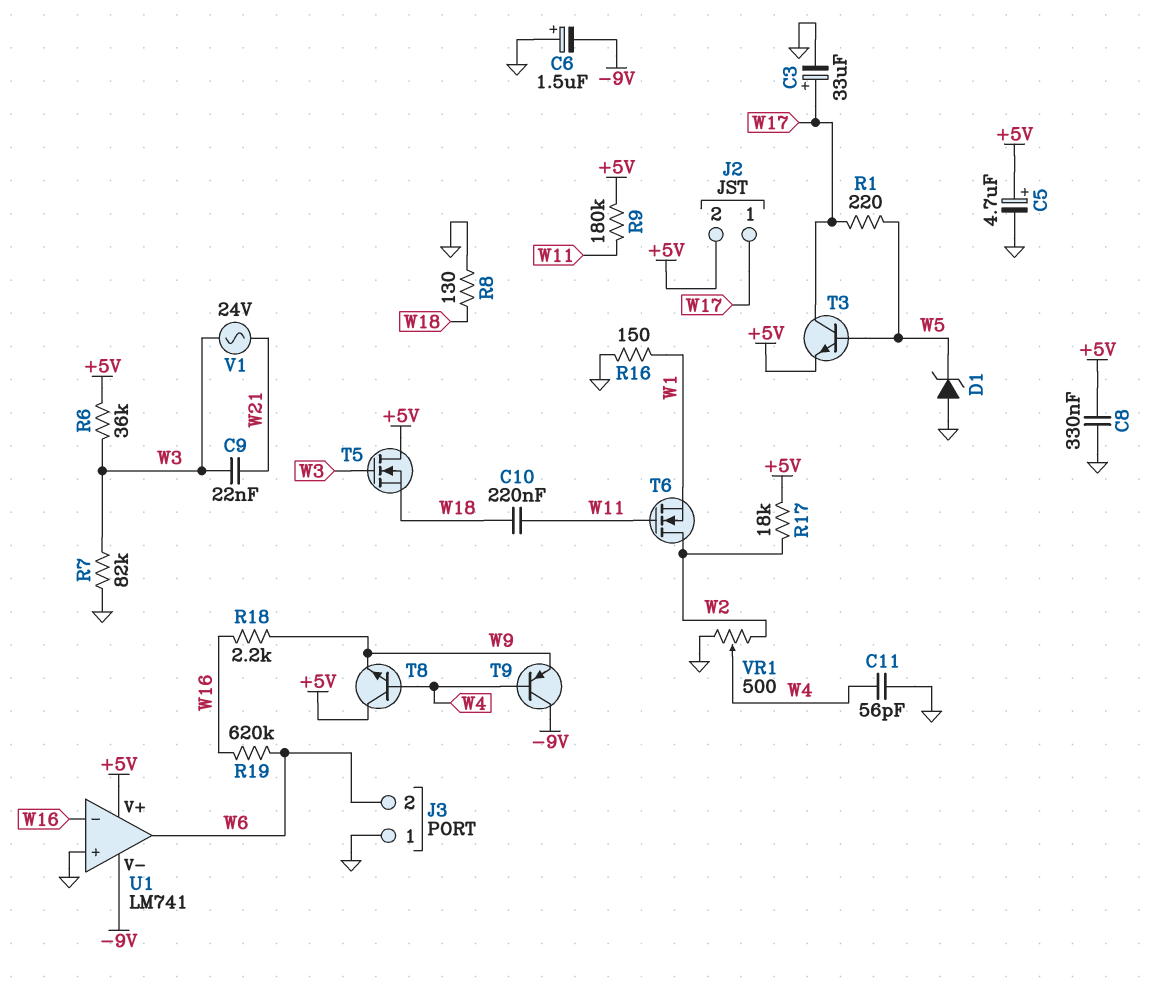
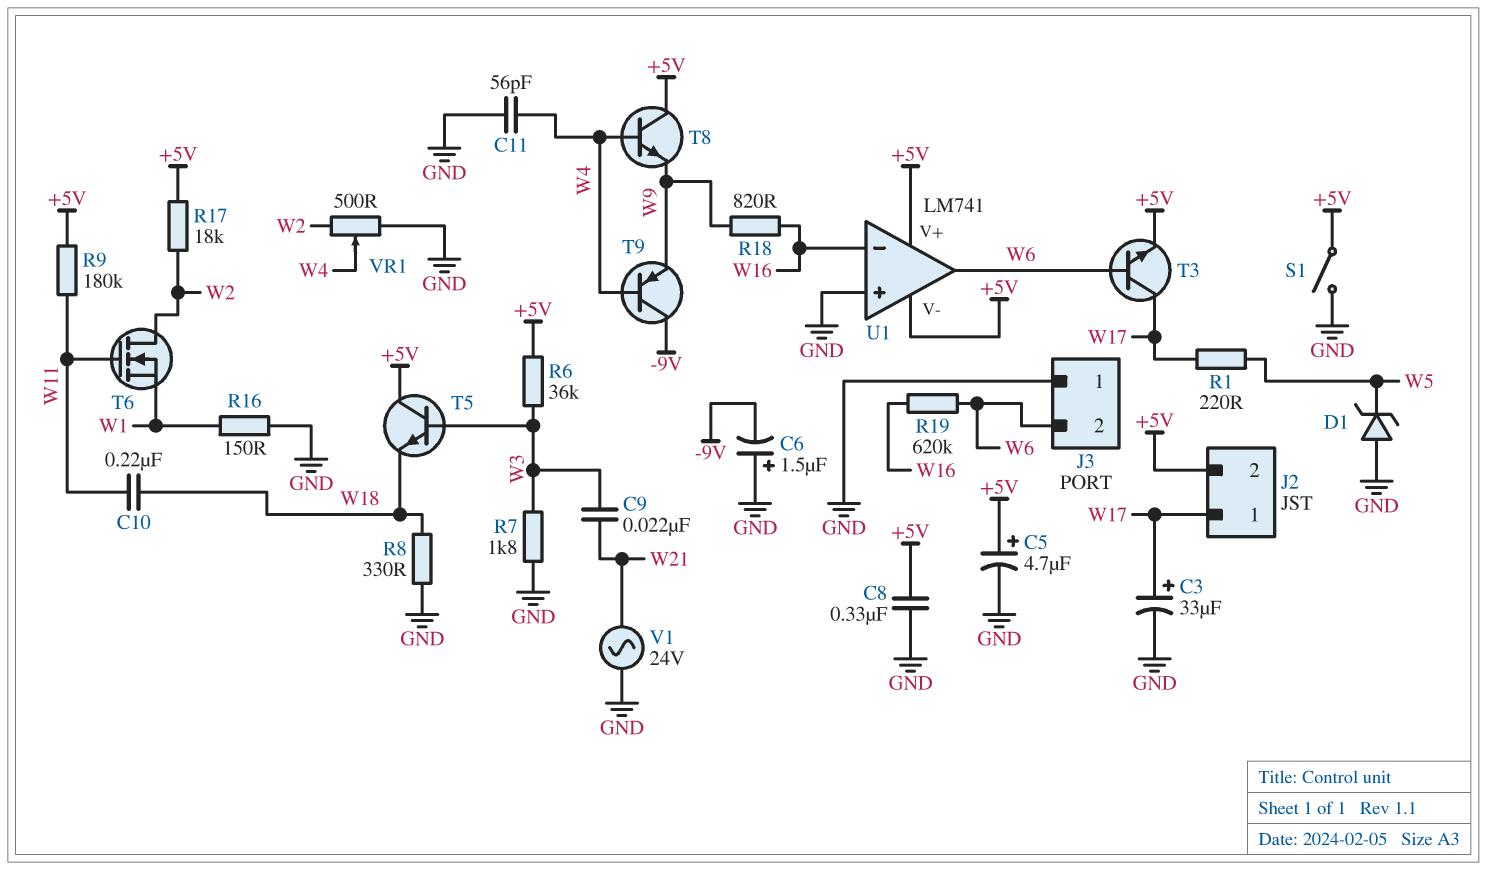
R7: 82k (GND, W3) -> 1.8k (GND, W3)
R8: 130 (GND, W18) -> 330 (GND, W18)
R18: 2.2k (W9, W16) -> 820 (W9, W16)
S1: none -> switch (+5V, GND)
T3: NPN (B W5, C W17, E +5V) -> NPN (B W6, C W17, E +5V)
T5: NMOS (G W3, D +5V, S W18) -> NPN (B W3, C +5V, E W18)
U1 pin V-: -9V -> +5V
V1: AC 24V (W3, W21) -> AC 24V (GND, W21)

